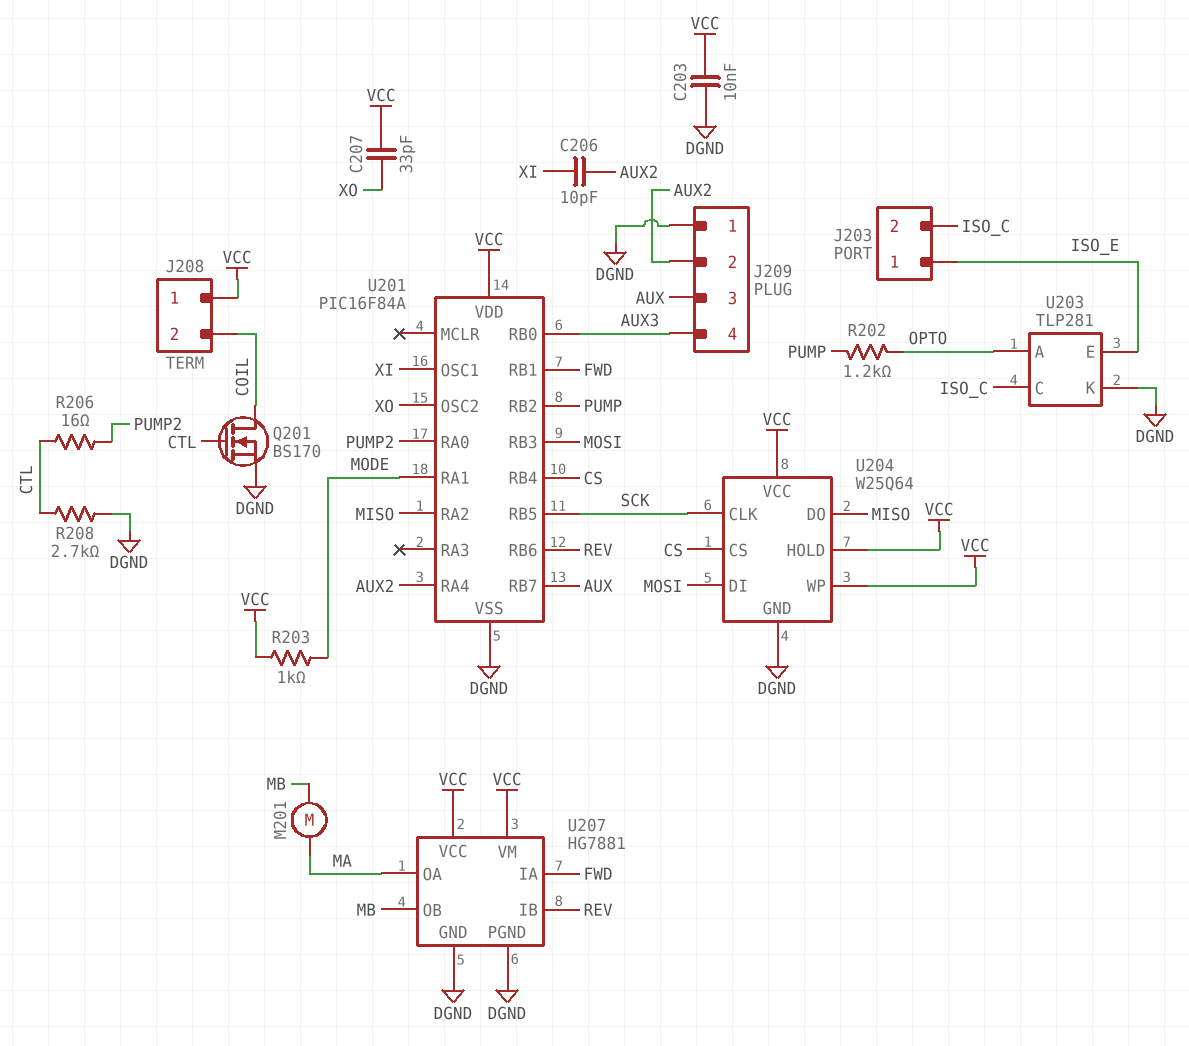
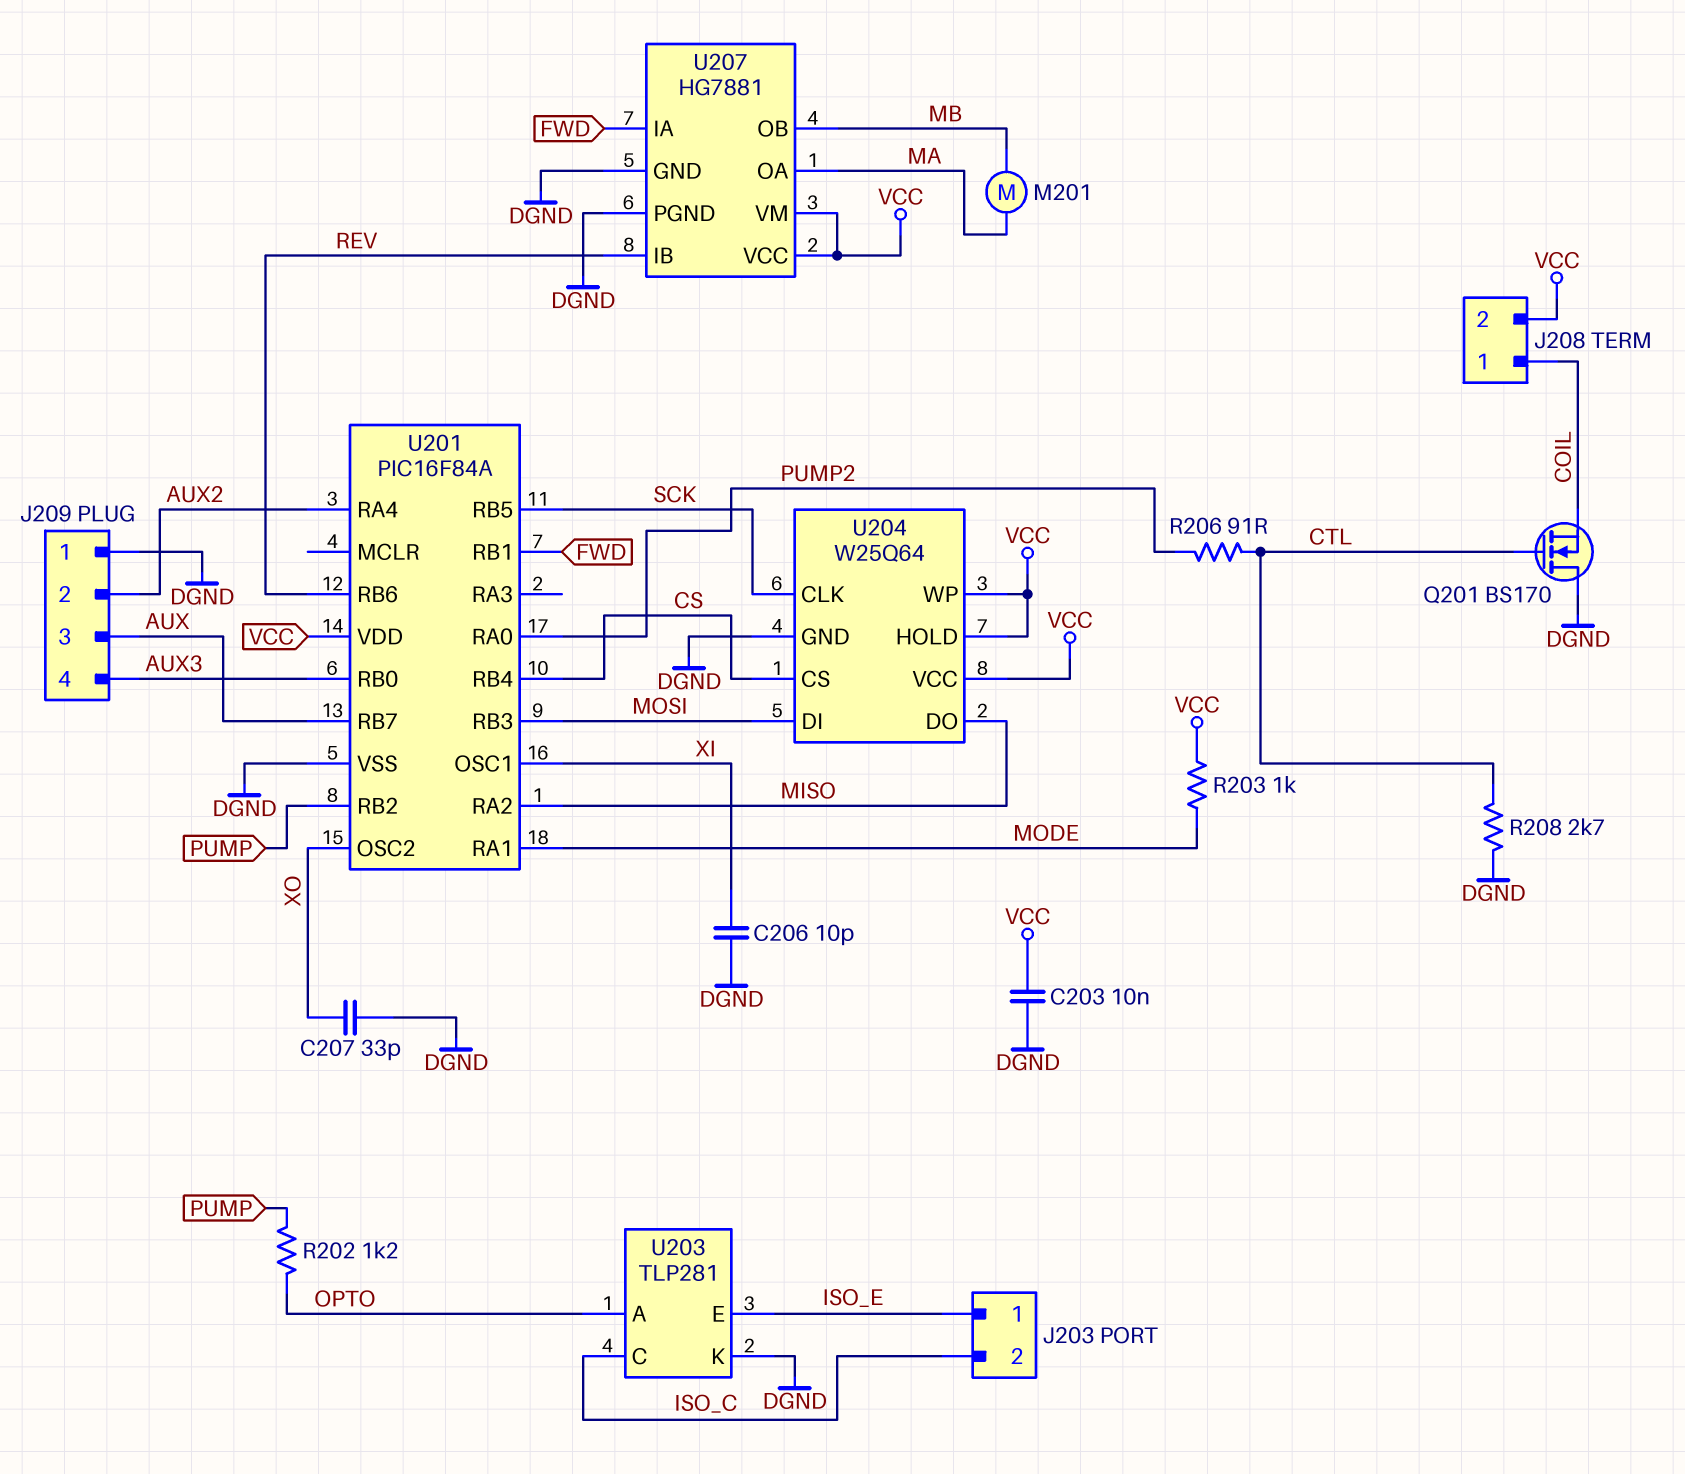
C206: 10pF (AUX2, XI) -> 10pF (DGND, XI)
C207: 33pF (VCC, XO) -> 33pF (DGND, XO)
J208 pin 1: VCC -> COIL
J208 pin 2: COIL -> VCC
Q201: NMOS BS170 (G CTL, D COIL, S DGND) -> NMOS BS170 (G CTL, D DGND, S COIL)
R206: 16 (CTL, PUMP2) -> 91 (CTL, PUMP2)

